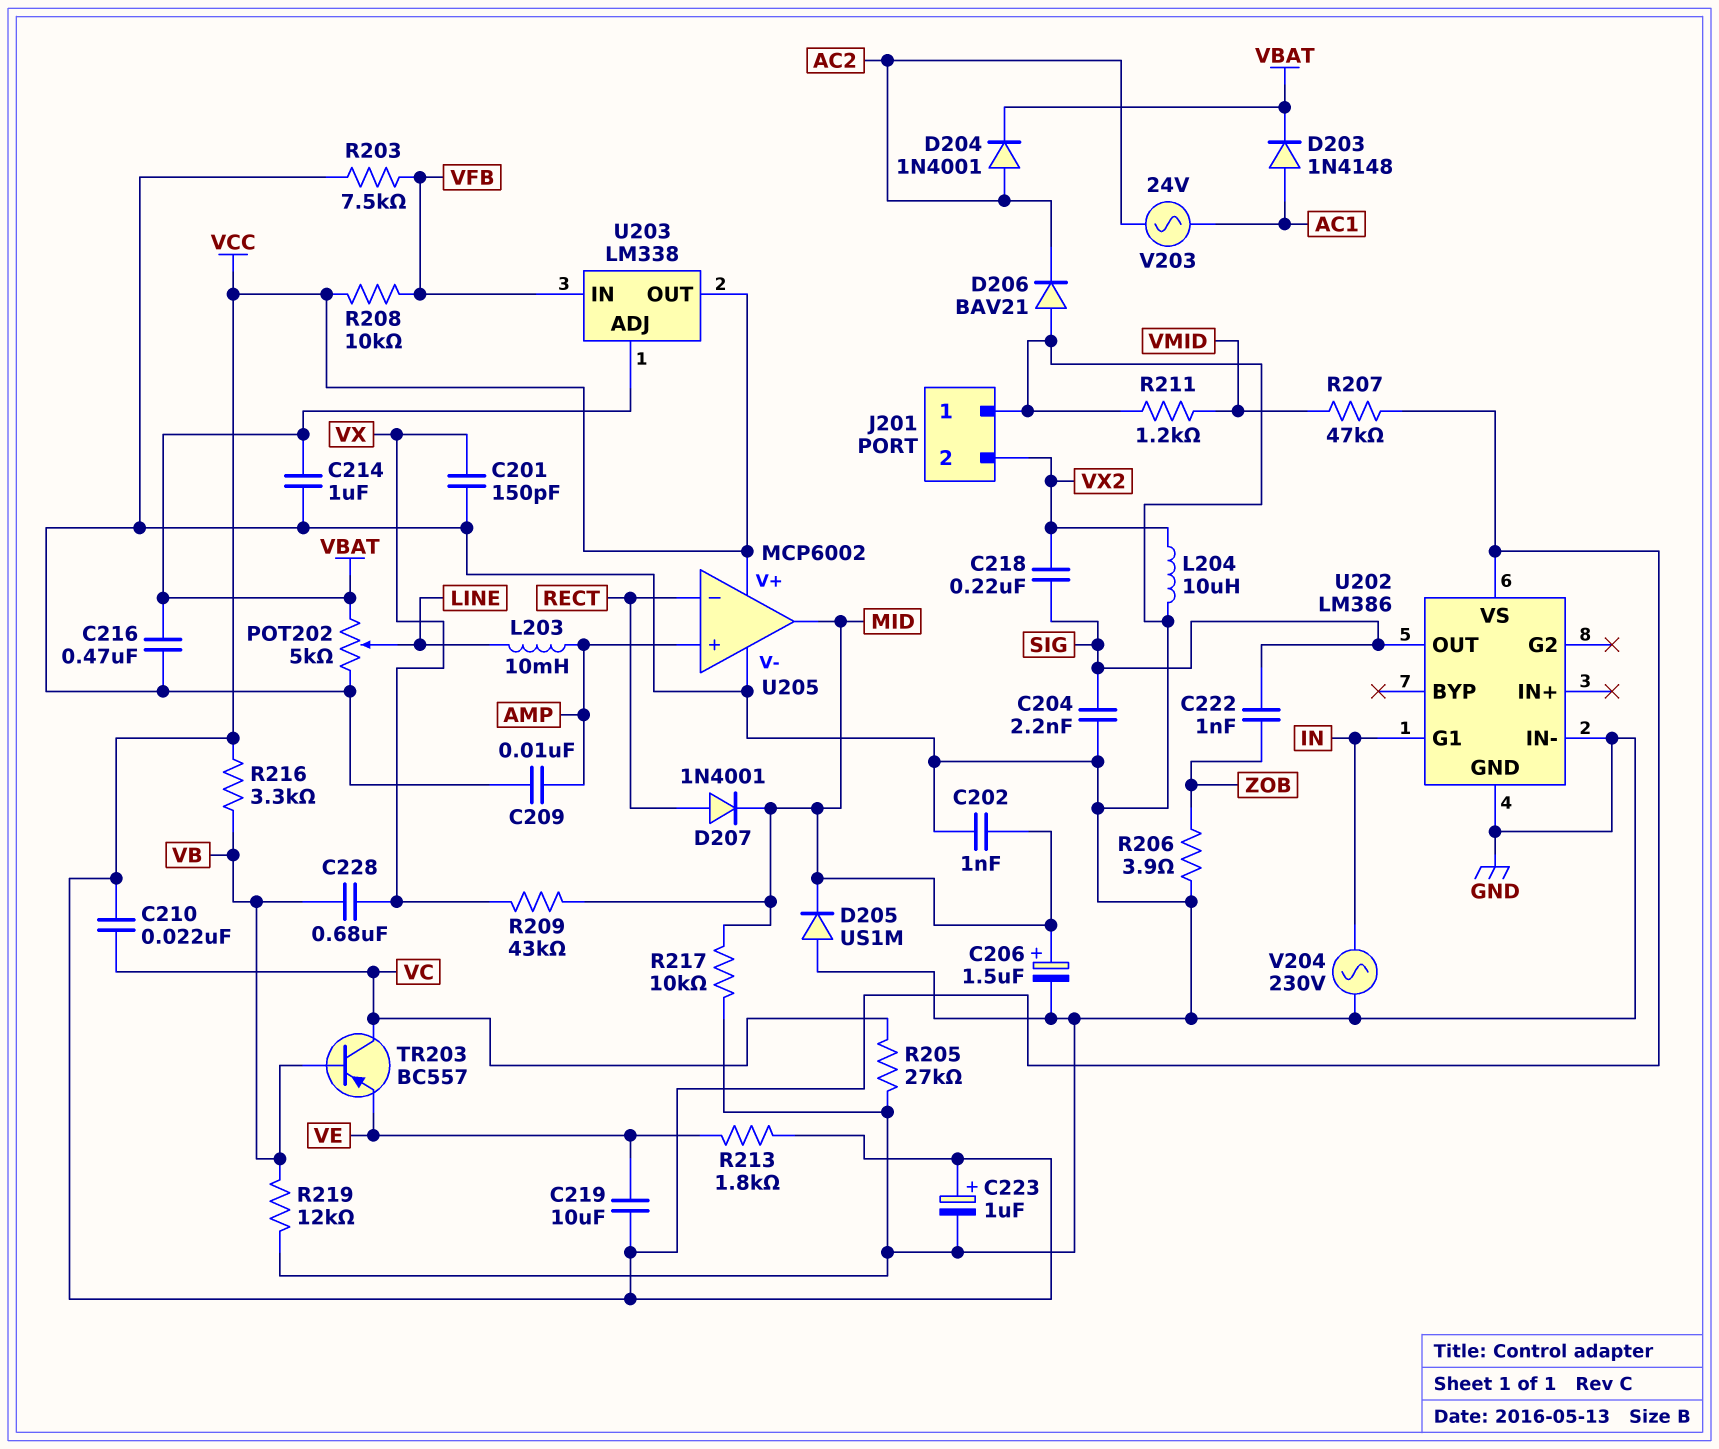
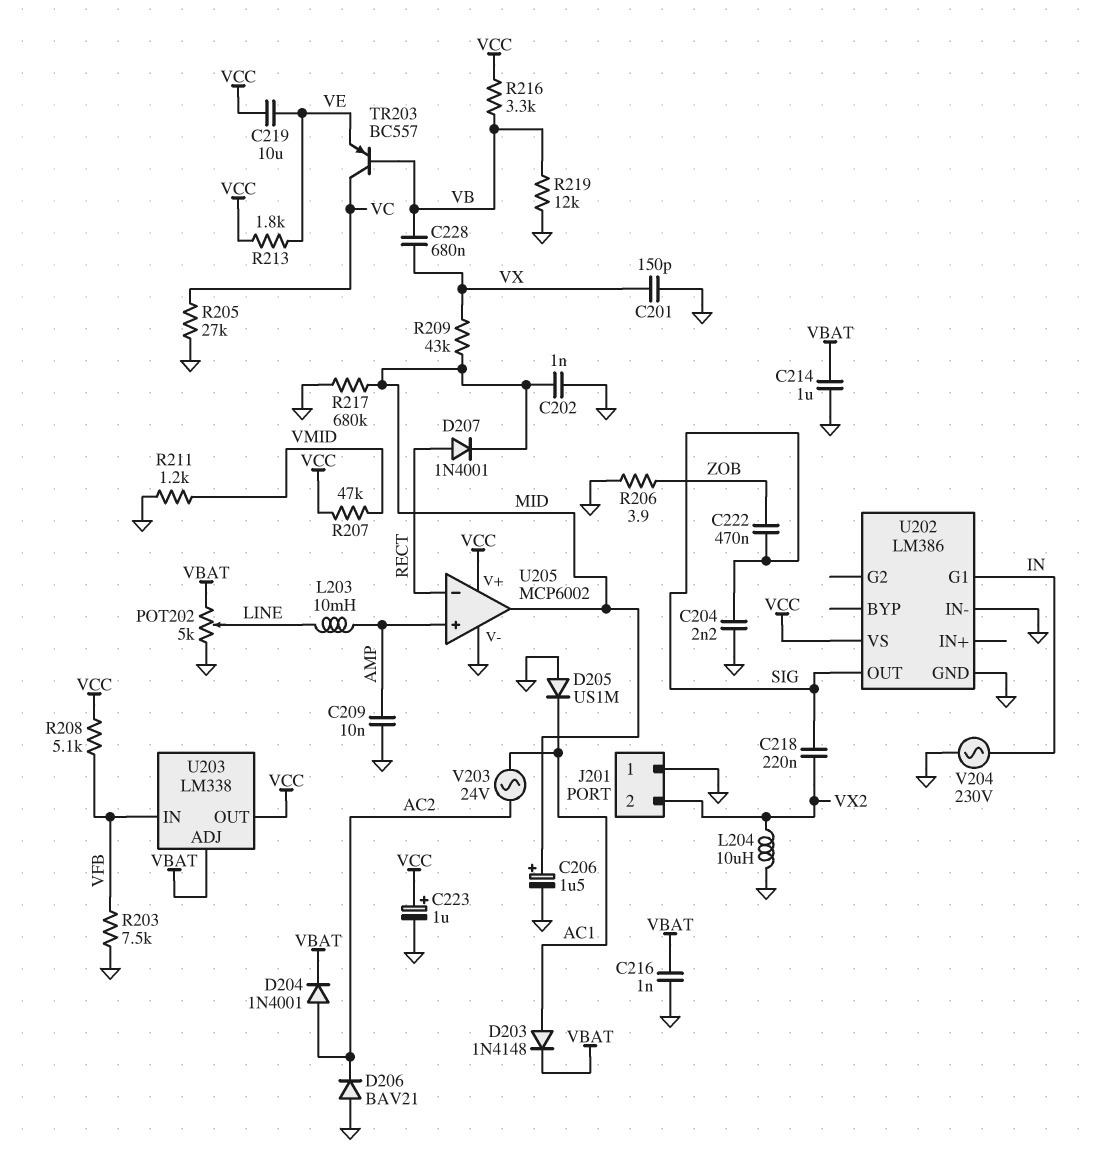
C210: 22nF (VC, VCC) -> none
C216: 470nF (GND, VBAT) -> 1nF (GND, VBAT)
C222: 1nF (SIG, ZOB) -> 470nF (SIG, ZOB)
D205: diode US1M (A GND, K MID) -> diode US1M (A GND, K AC1)
R208: 10k (VCC, VFB) -> 5.1k (VCC, VFB)
R217: 10k (GND, MID) -> 680k (GND, MID)

